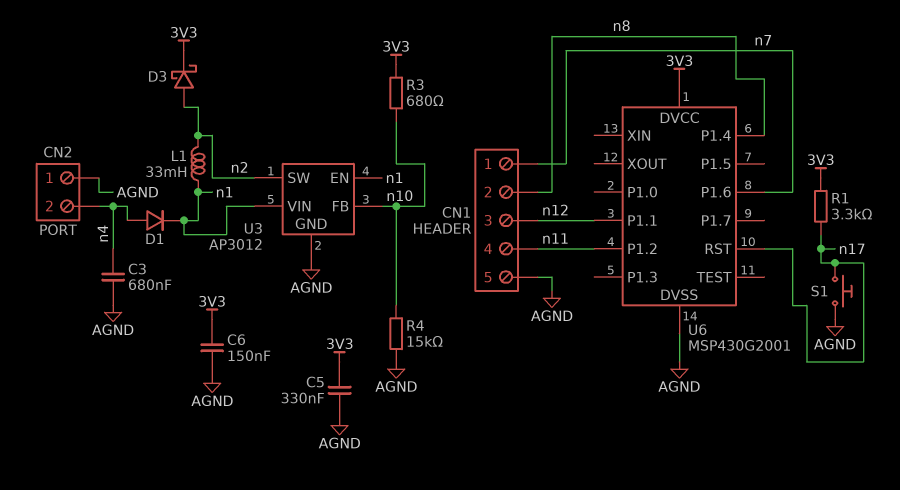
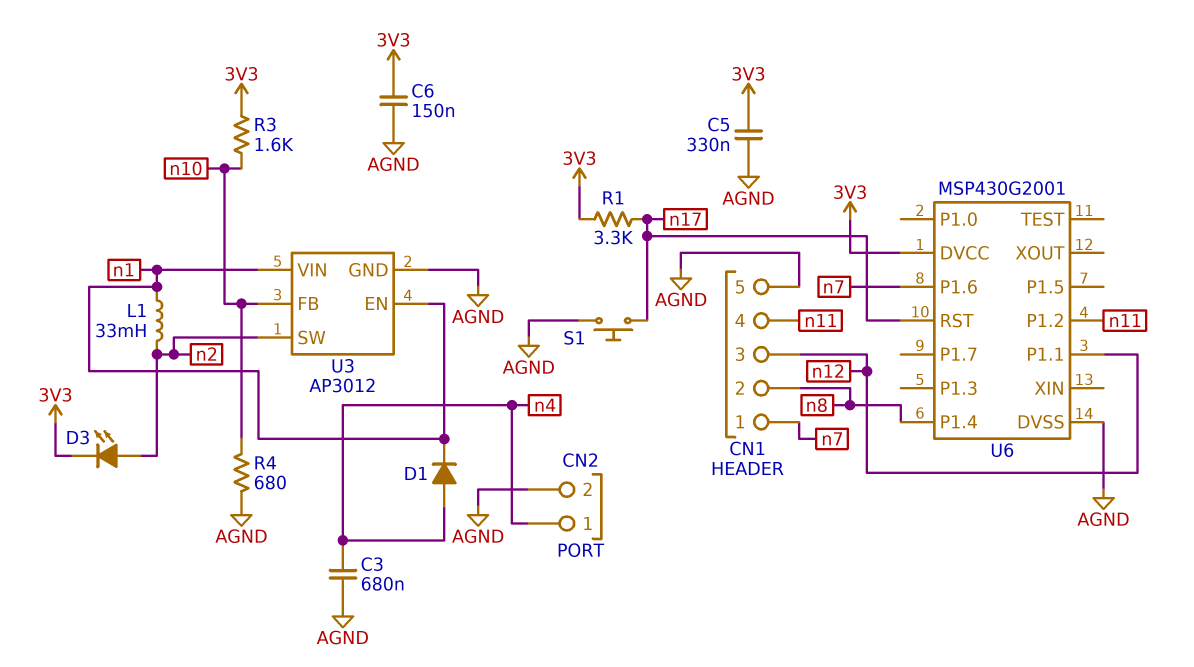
CN2 pin 1: AGND -> n4
CN2 pin 2: n4 -> AGND
D3: schottky (A n2, K 3V3) -> LED (A n2, K 3V3)
R3: 680 (3V3, n10) -> 1.6k (3V3, n10)
R4: 15k (AGND, n10) -> 680 (AGND, n10)

